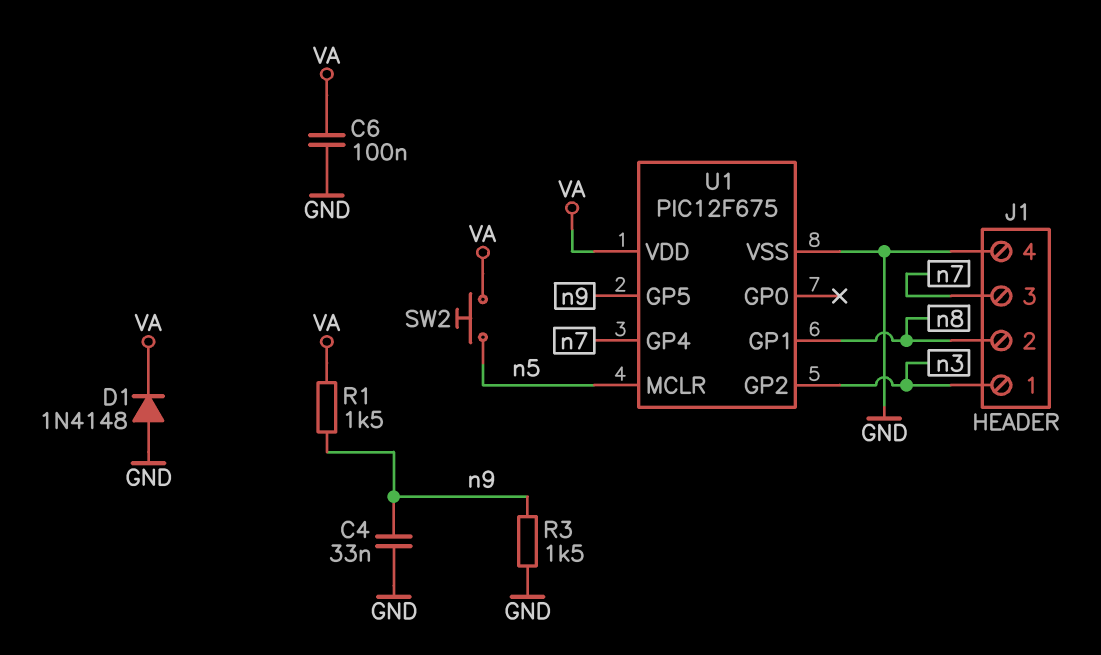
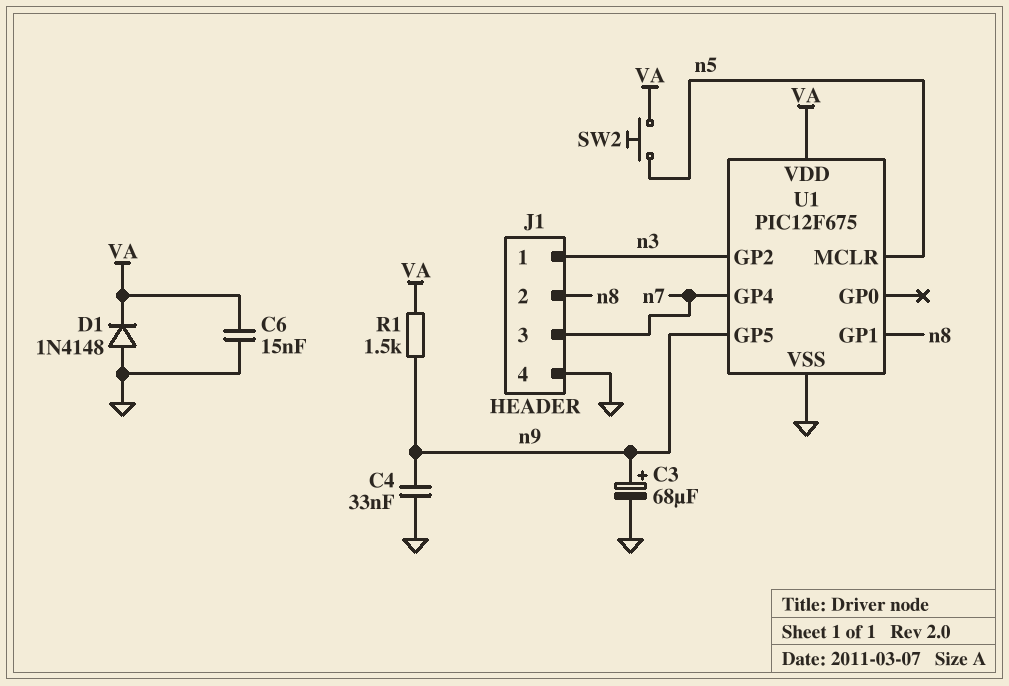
C3: none -> 68uF (plus n9, minus GND)
C6: 100nF (GND, VA) -> 15nF (GND, VA)
R3: 1.5k (GND, n9) -> none

